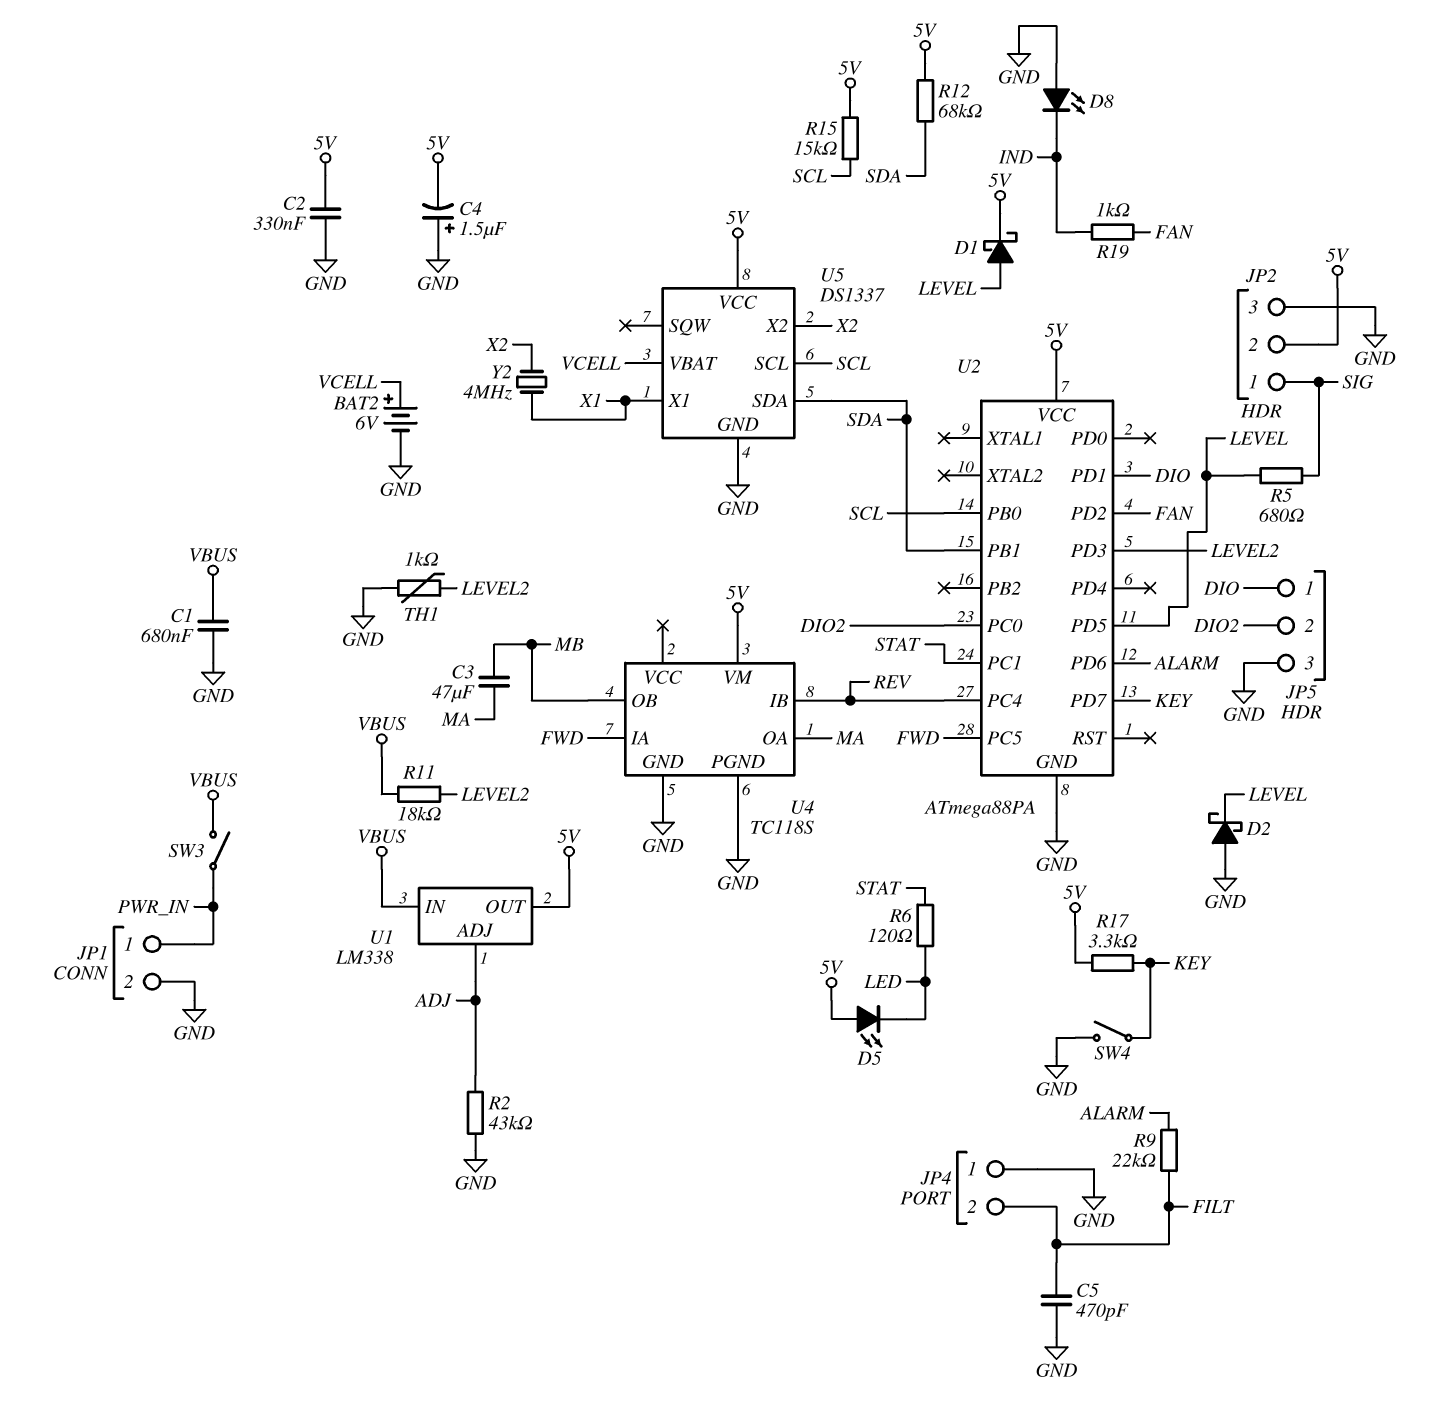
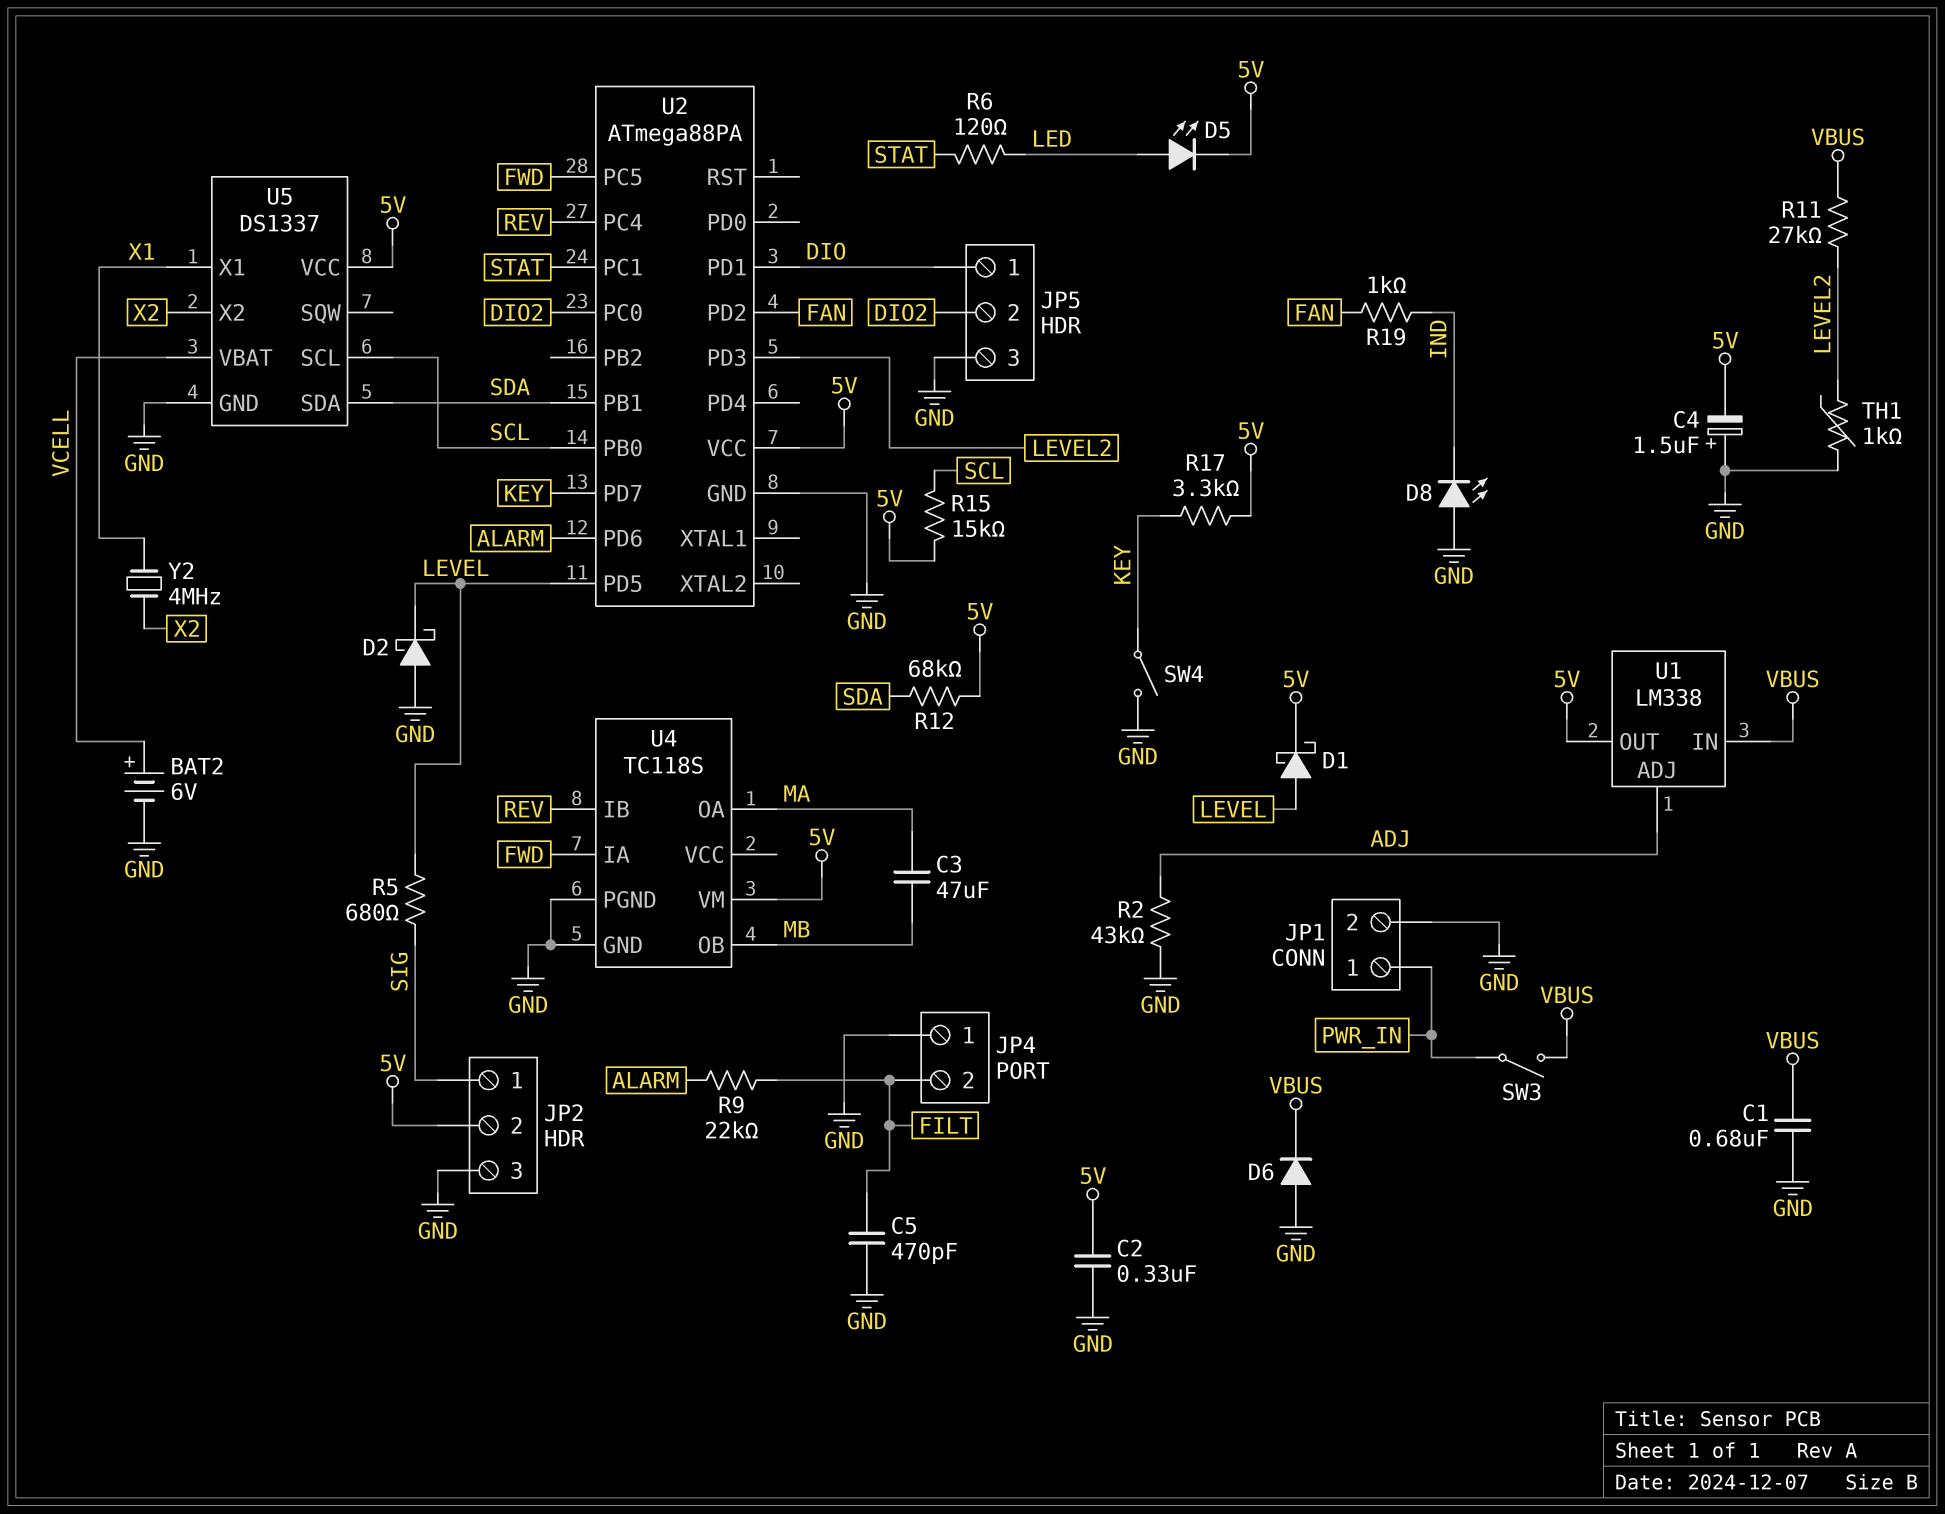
D5: LED (A 5V, K LED) -> LED (A LED, K 5V)
D6: none -> diode (A GND, K VBUS)
R11: 18k (LEVEL2, VBUS) -> 27k (LEVEL2, VBUS)

